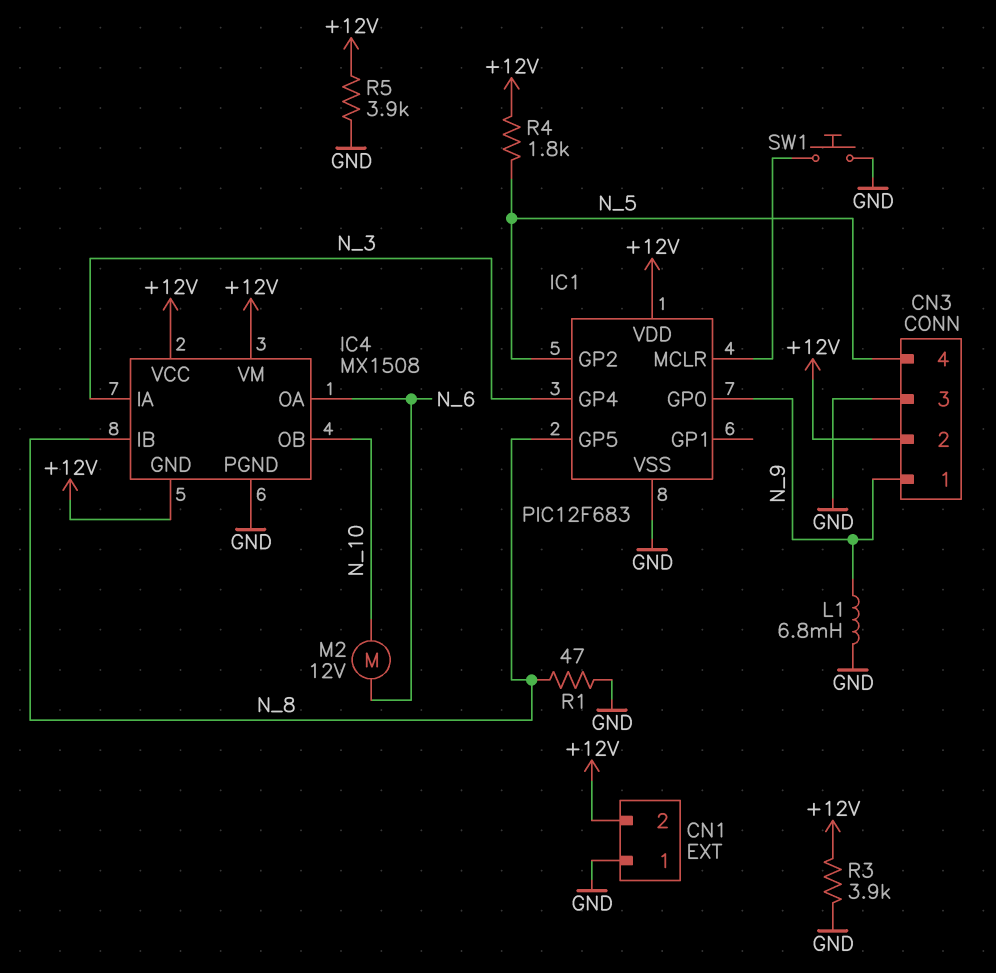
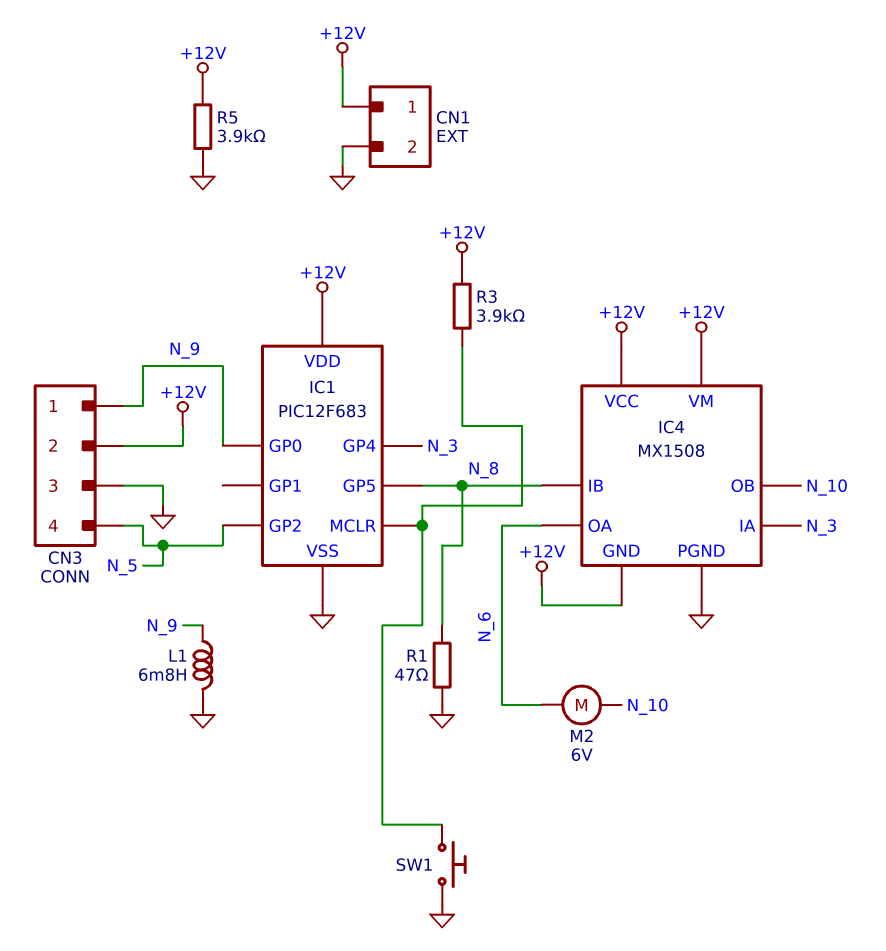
CN1 pin 1: GND -> +12V
CN1 pin 2: +12V -> GND
M2: motor 12V (N_6, N_10) -> motor 6V (N_6, N_10)
R3: 3.9k (+12V, GND) -> 3.9k (+12V, IC1/MCLR)
R4: 1.8k (+12V, N_5) -> none

